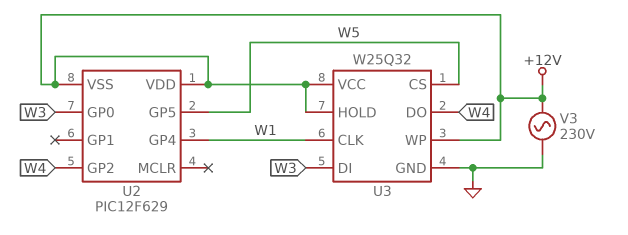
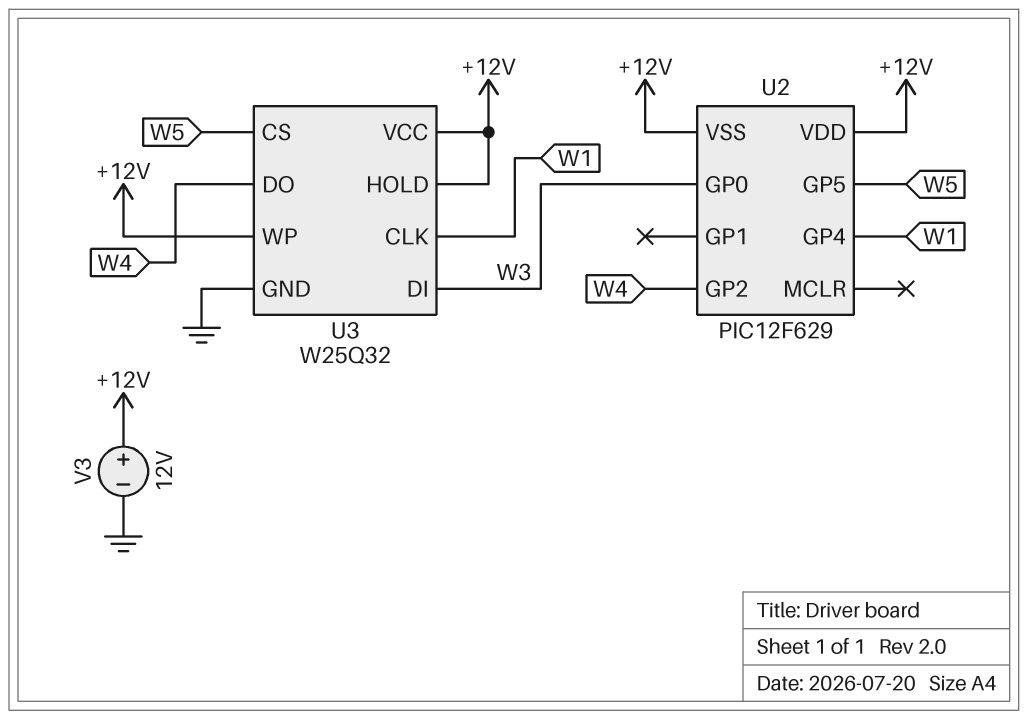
V3: AC 230V (+12V, GND) -> 12V (plus +12V, minus GND)

